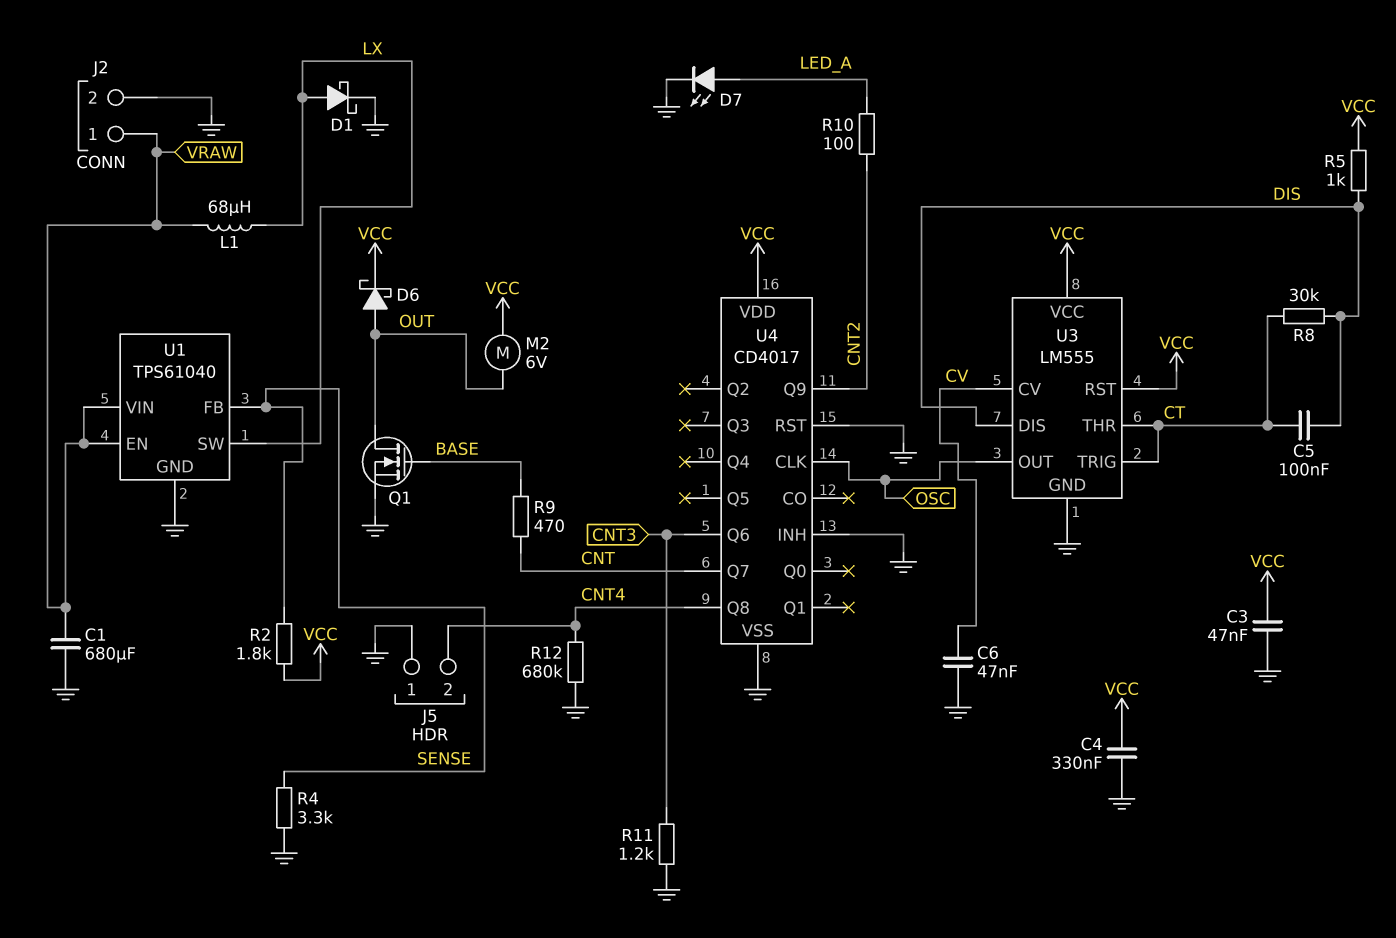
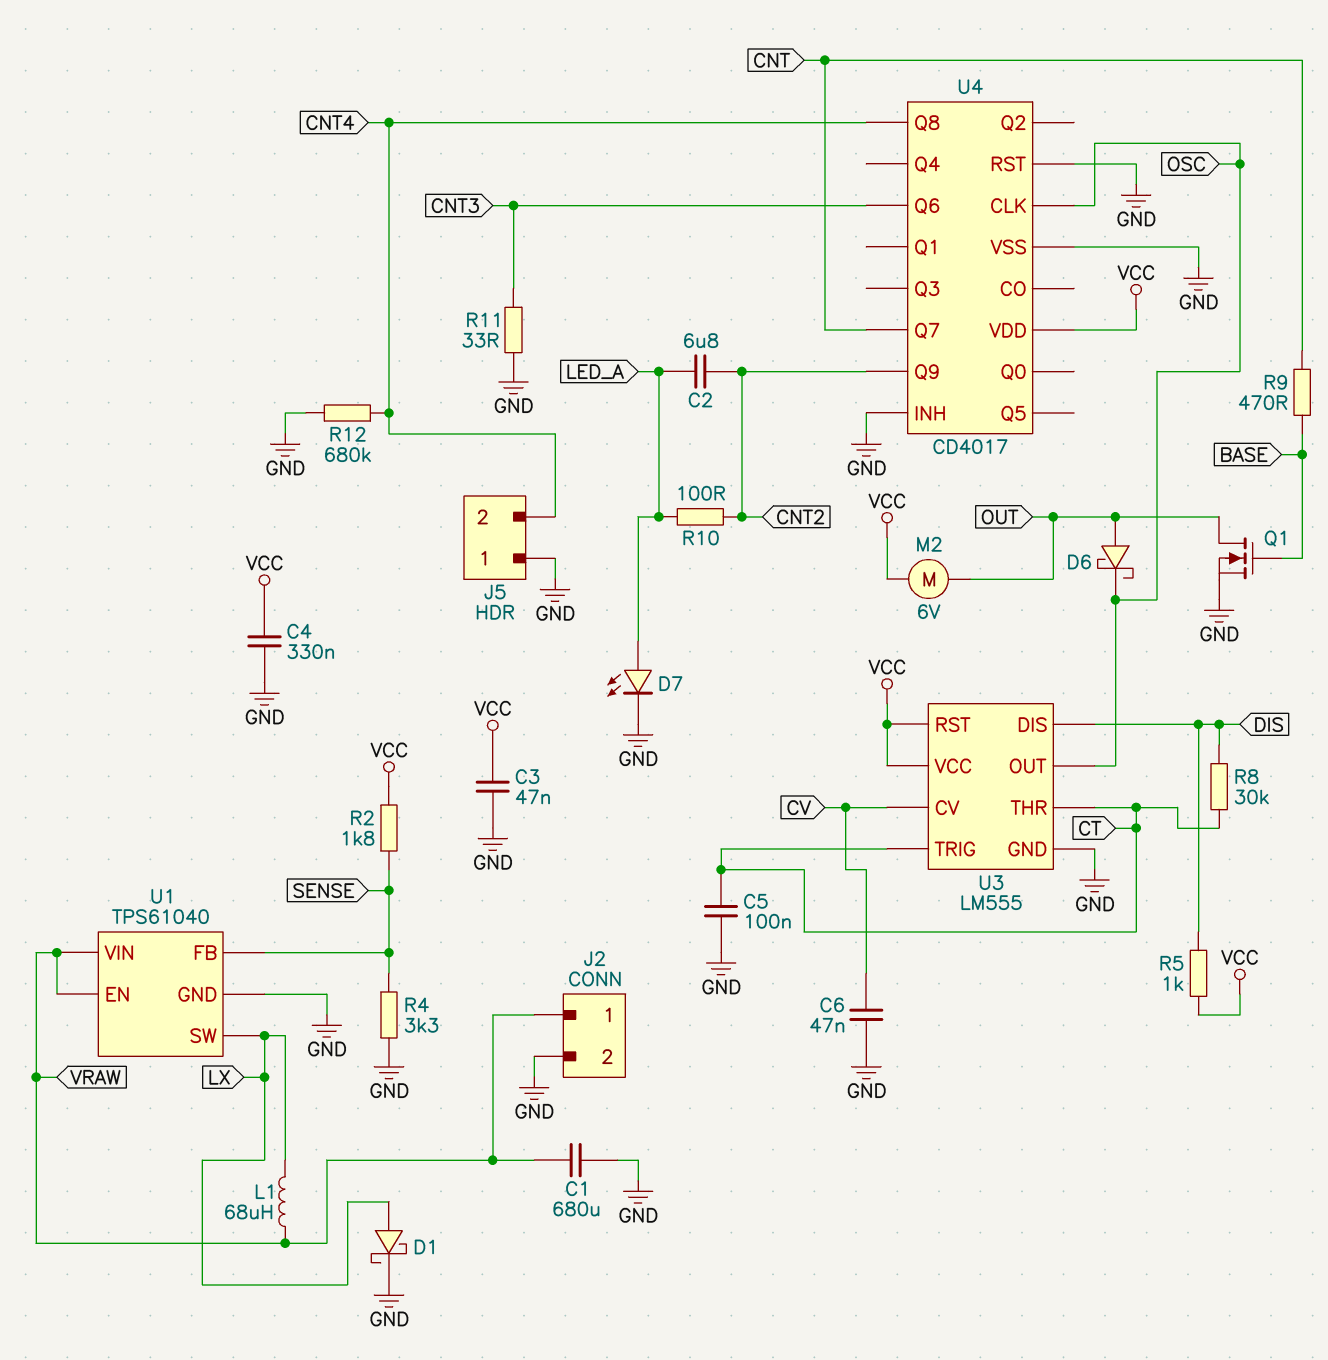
C2: none -> 6.8uF (CNT2, LED_A)
C5: 100nF (CT, DIS) -> 100nF (CT, GND)
D6: schottky (A OUT, K VCC) -> schottky (A OUT, K OSC)
R11: 1.2k (CNT3, GND) -> 33 (CNT3, GND)

